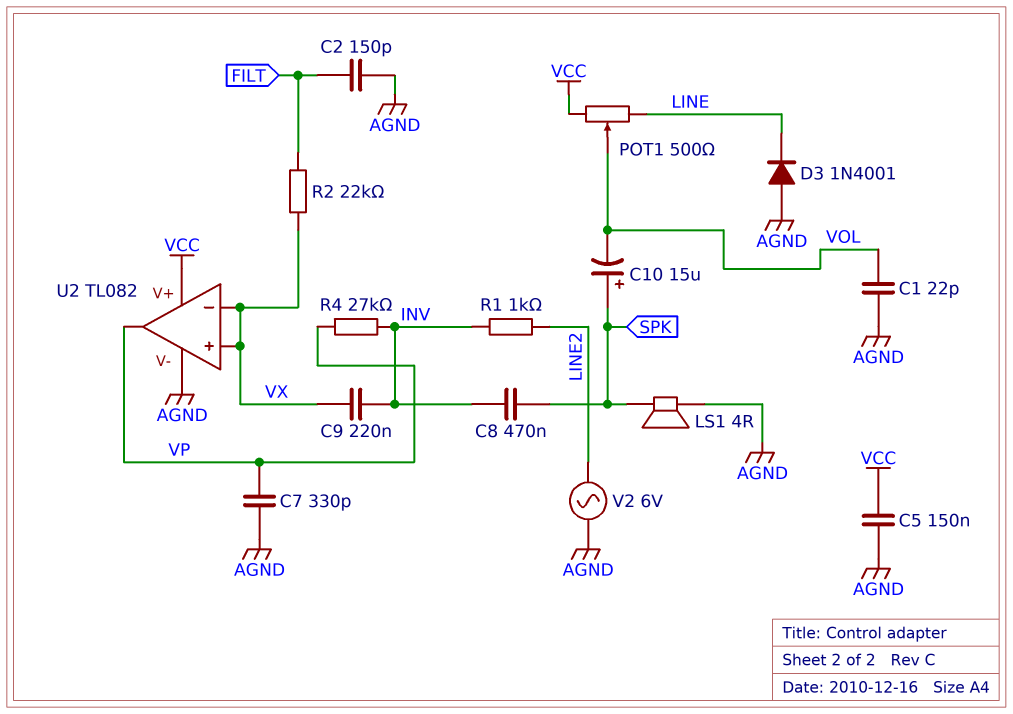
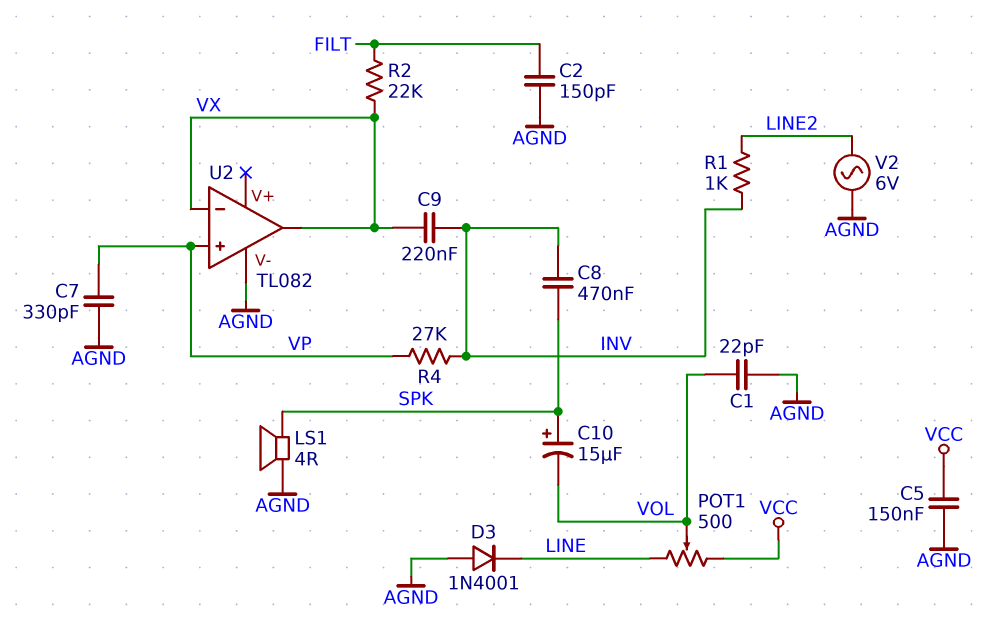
U2 pin V+: VCC -> none
U2 pin in+: VX -> VP
U2 pin out: VP -> VX

